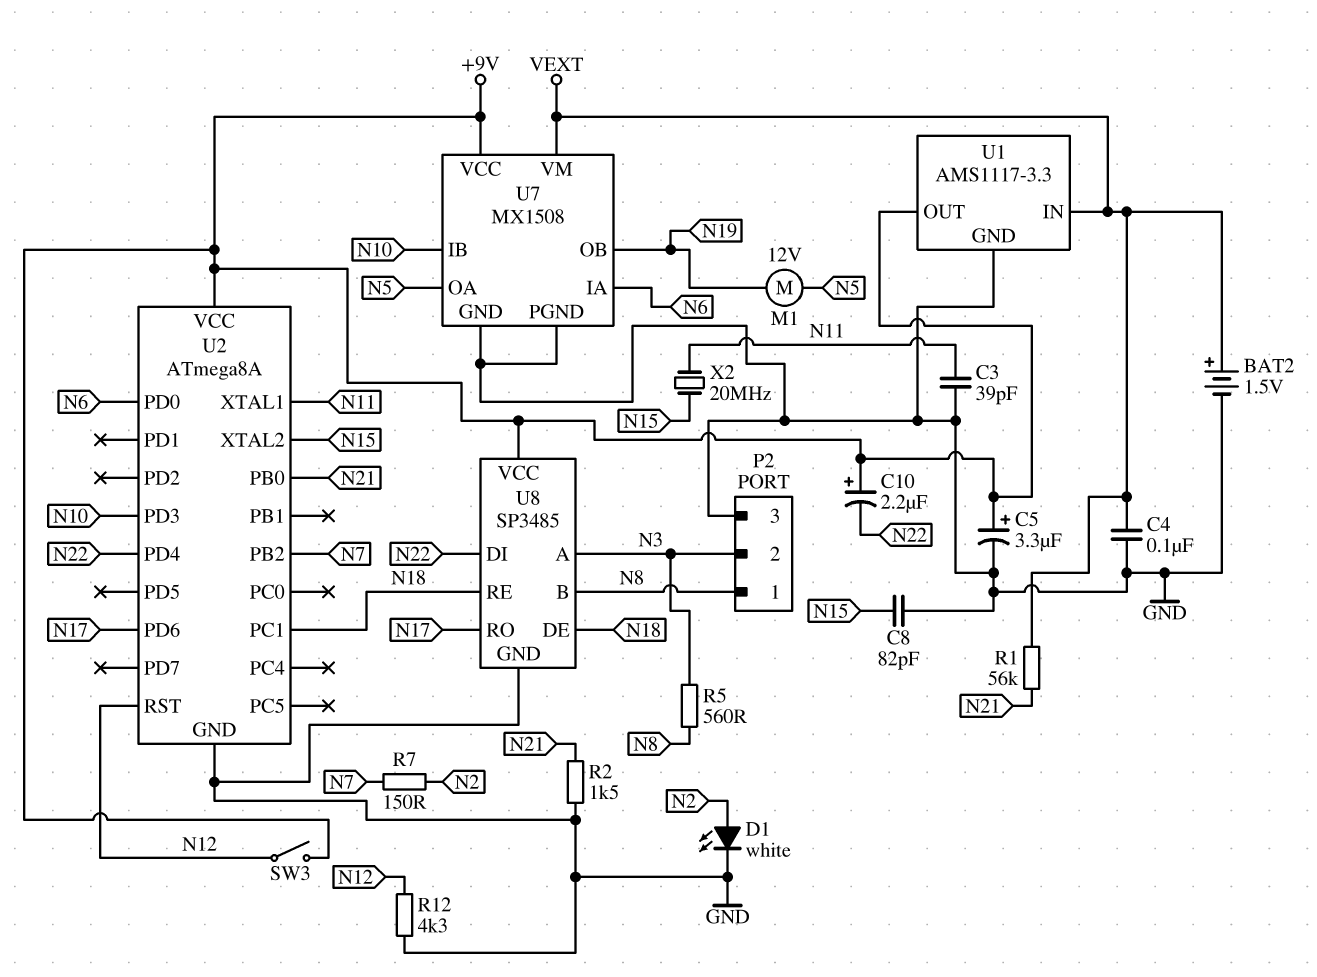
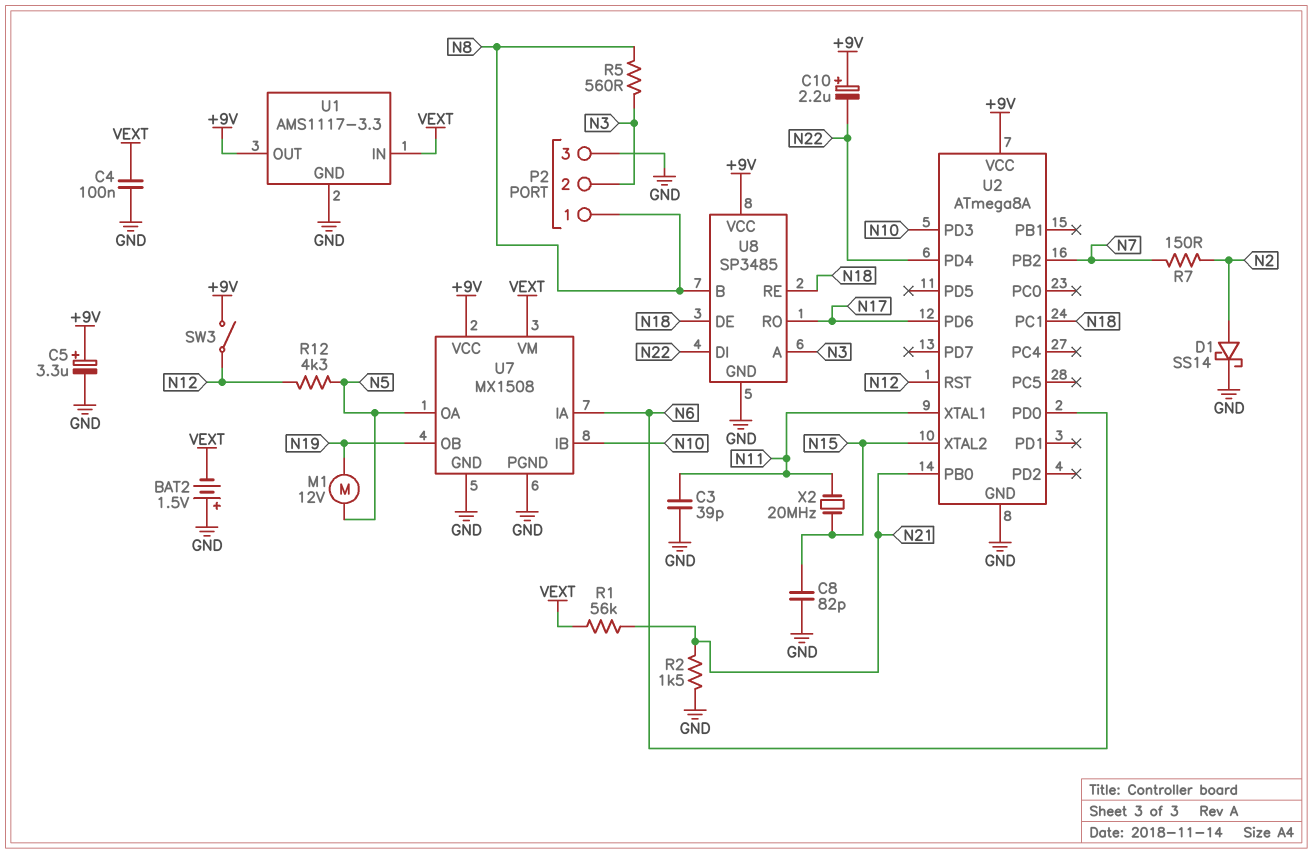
BAT2: 1.5V (plus VEXT, minus GND) -> 1.5V (plus GND, minus VEXT)
D1: LED white (A N2, K GND) -> schottky SS14 (A N2, K GND)
R12: 4.3k (GND, N12) -> 4.3k (N5, N12)

